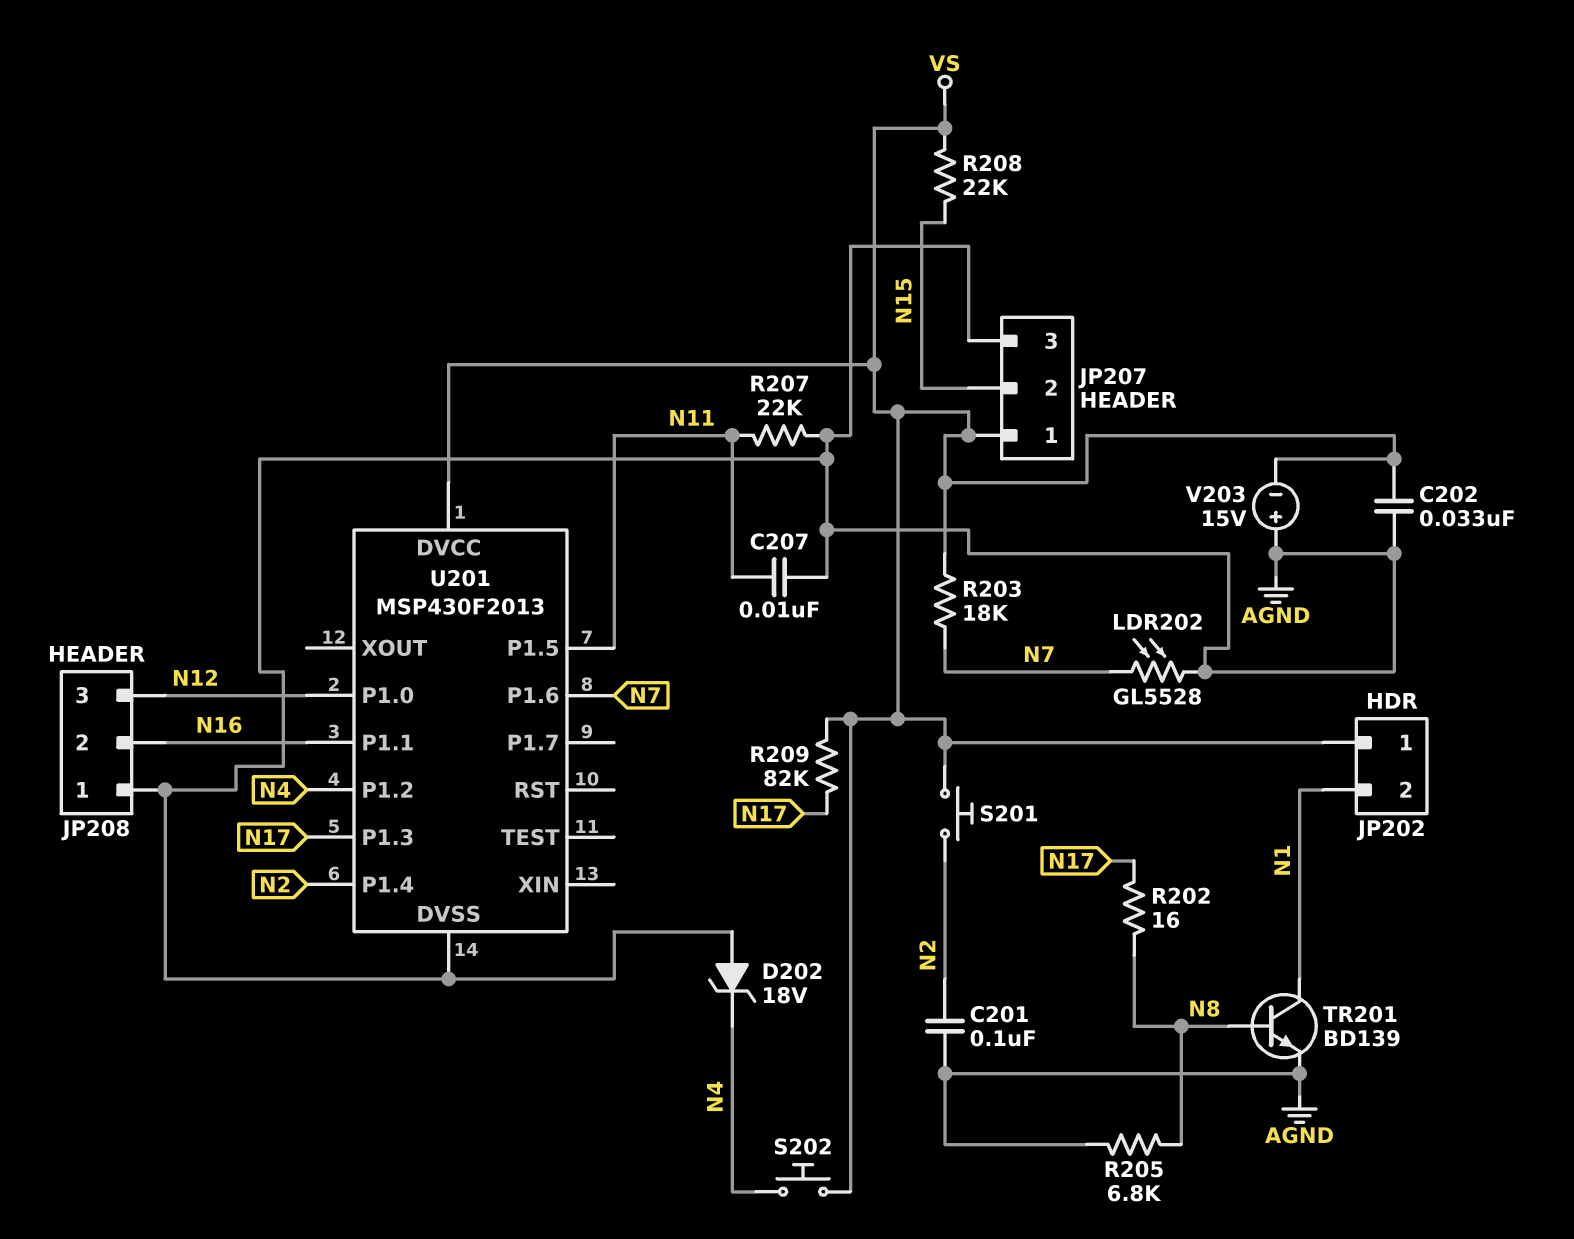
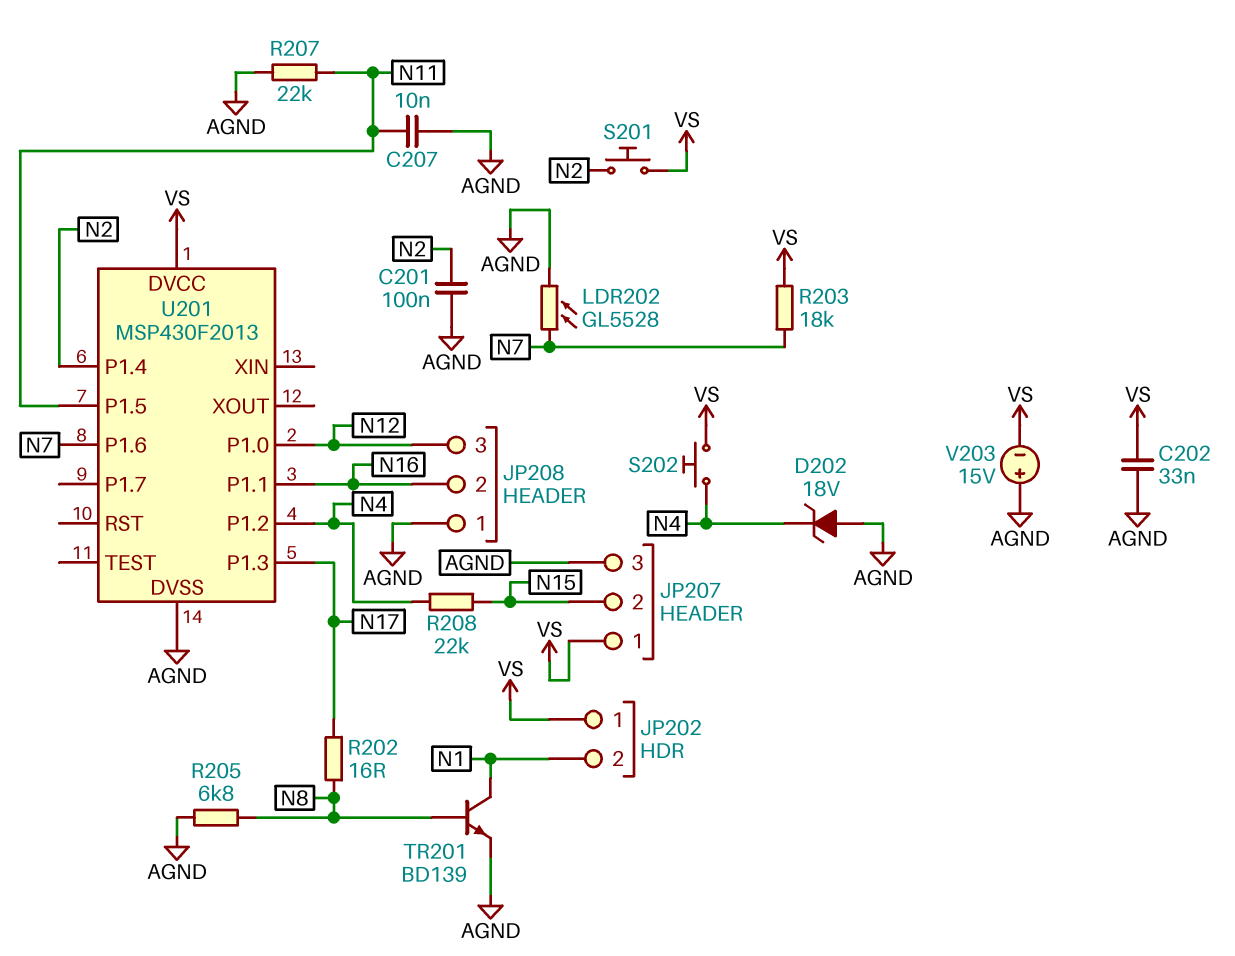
R208: 22k (N15, VS) -> 22k (N4, N15)
R209: 82k (N17, VS) -> none

